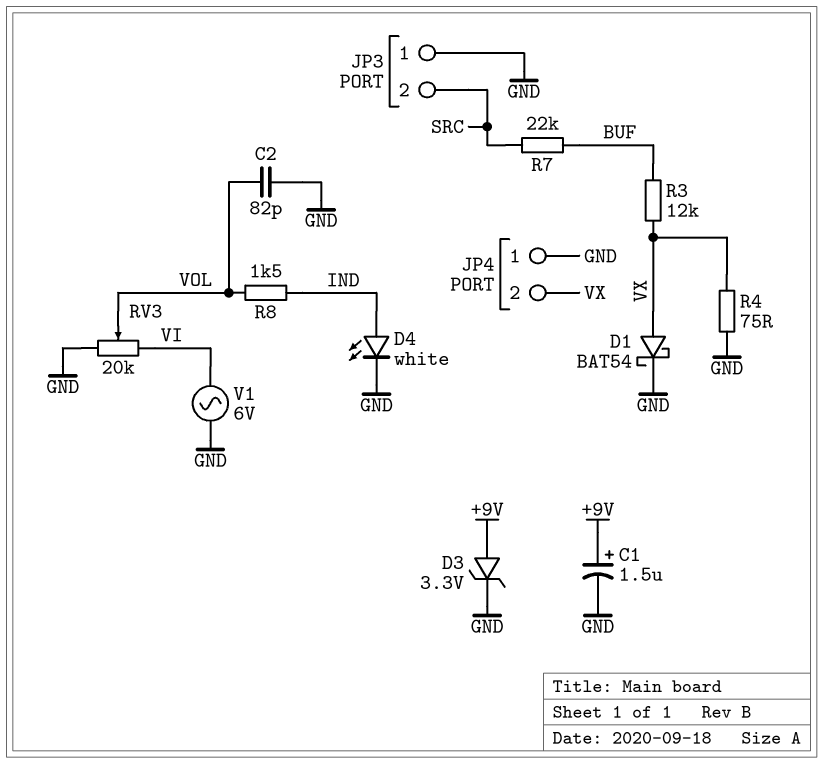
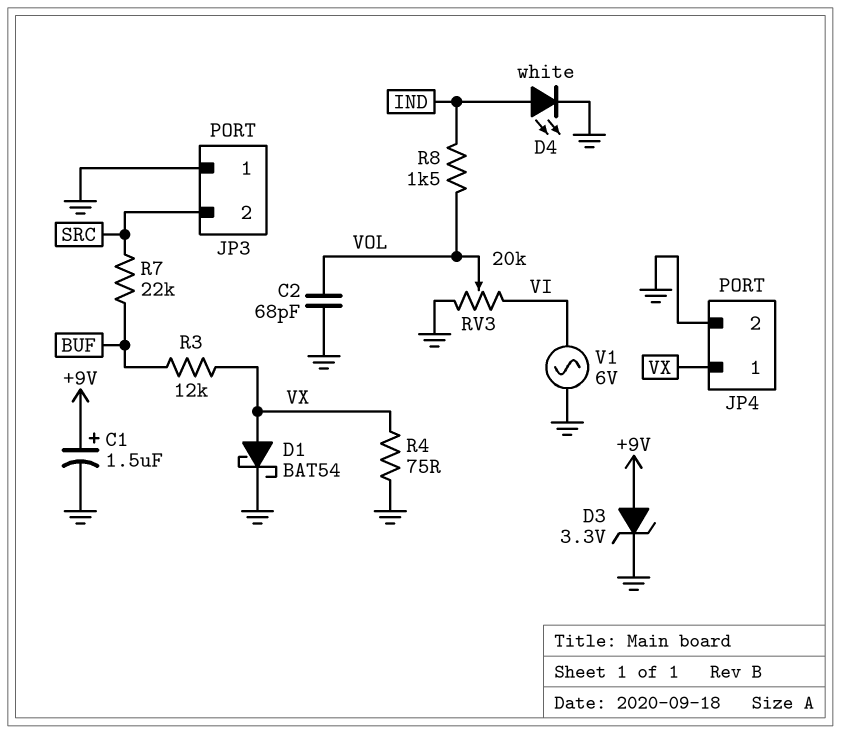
C2: 82pF (GND, VOL) -> 68pF (GND, VOL)
JP4 pin 1: GND -> VX
JP4 pin 2: VX -> GND

